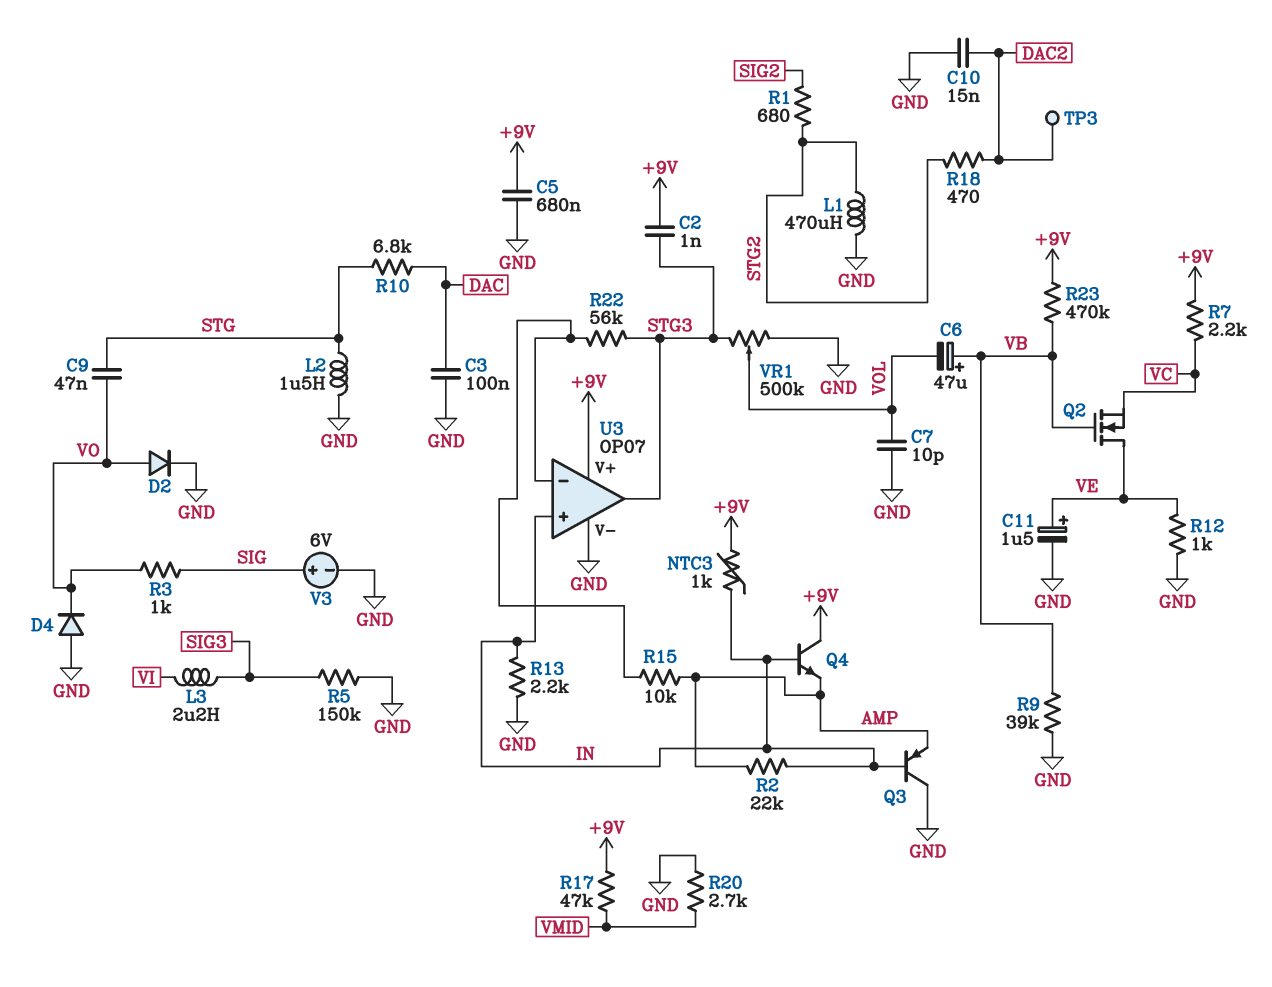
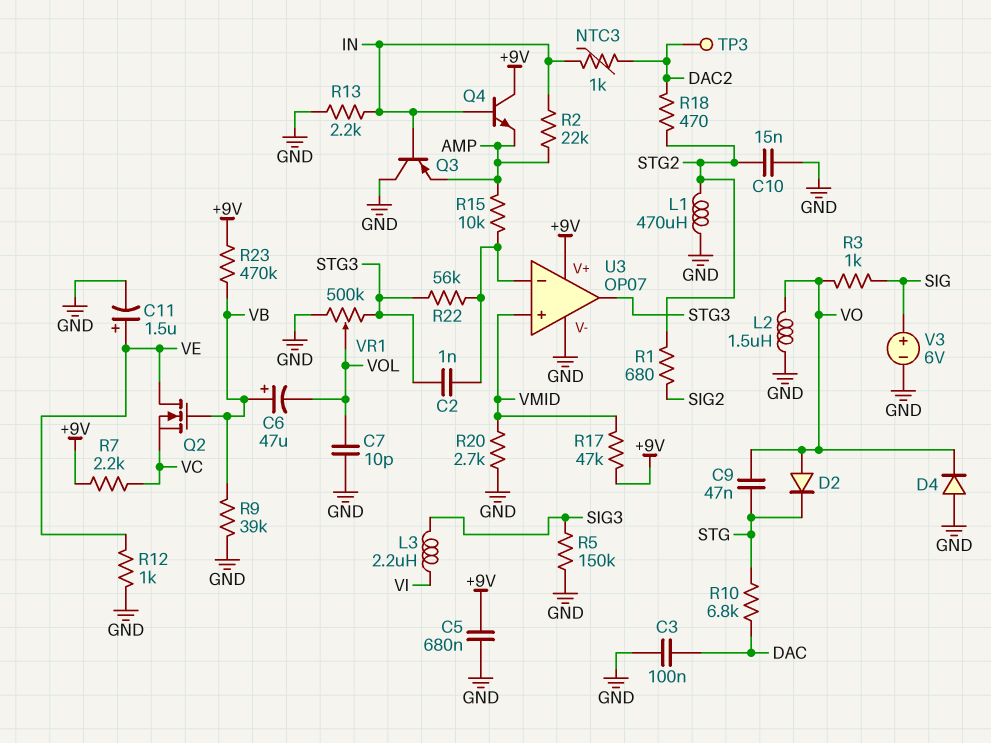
C2: 1nF (+9V, STG3) -> 1nF (STG3, U3/in-)
C10: 15nF (DAC2, GND) -> 15nF (GND, STG2)
D2: diode (A VO, K GND) -> diode (A VO, K STG)
L2: 1.5uH (GND, STG) -> 1.5uH (GND, VO)
NTC3: 1k (+9V, IN) -> 1k (DAC2, IN)
U3 pin in+: IN -> VMID

